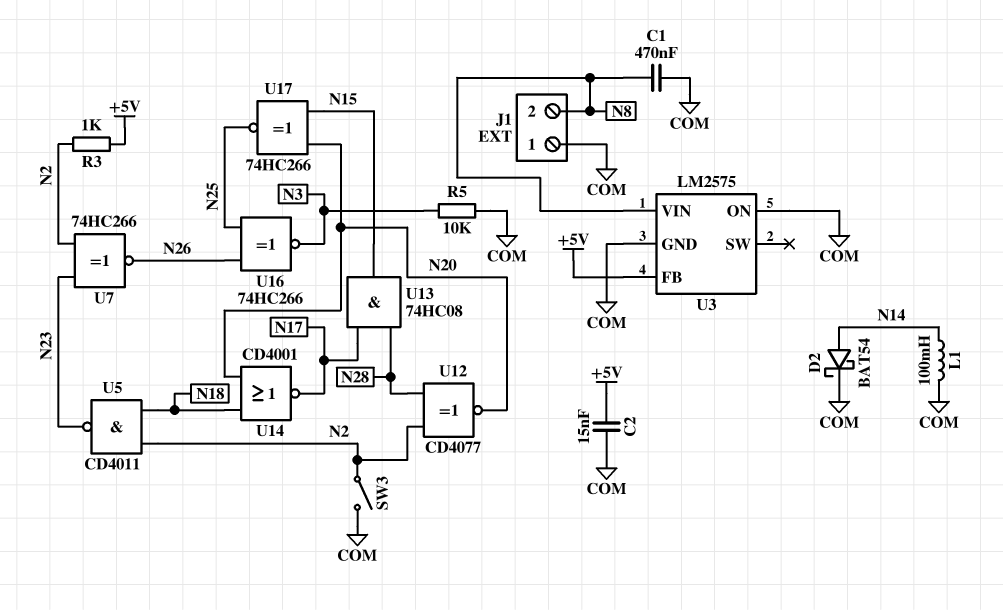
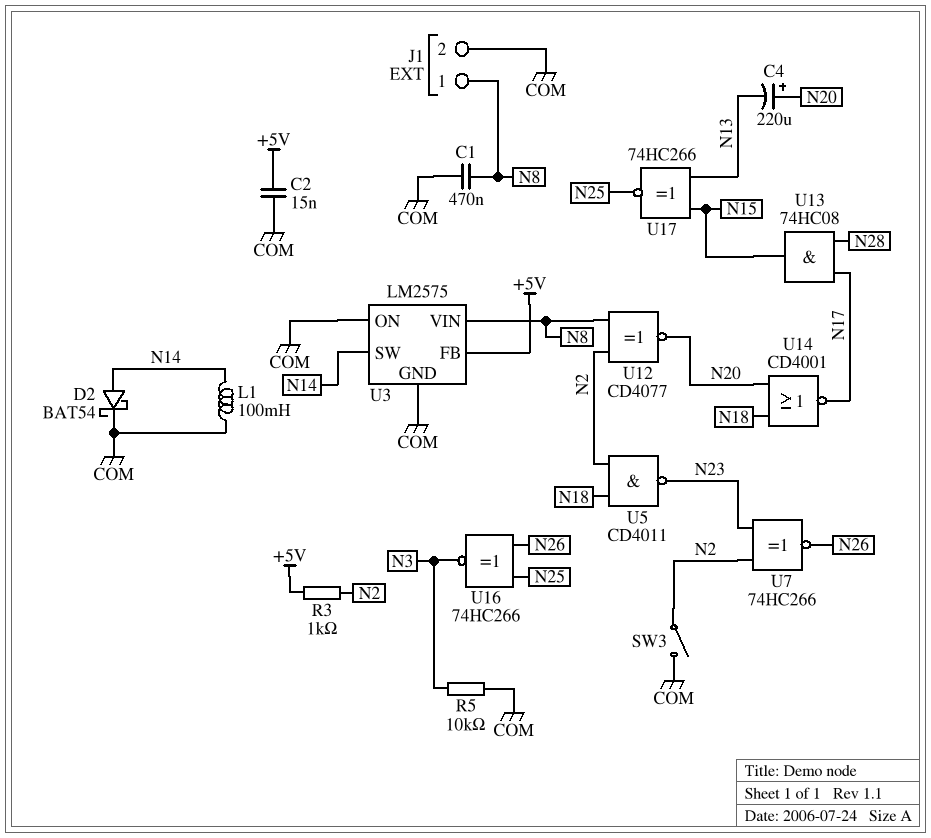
C4: none -> 220uF (plus N20, minus N13)
J1 pin 1: COM -> N8
J1 pin 2: N8 -> COM
U3 pin SW: none -> N14
U12: XNOR CD4077 (in N2, in N28, out N20) -> XNOR CD4077 (in N2, in N8, out N20)
U17: XNOR 74HC266 (in N15, in N20, out N25) -> XNOR 74HC266 (in N13, in N15, out N25)

